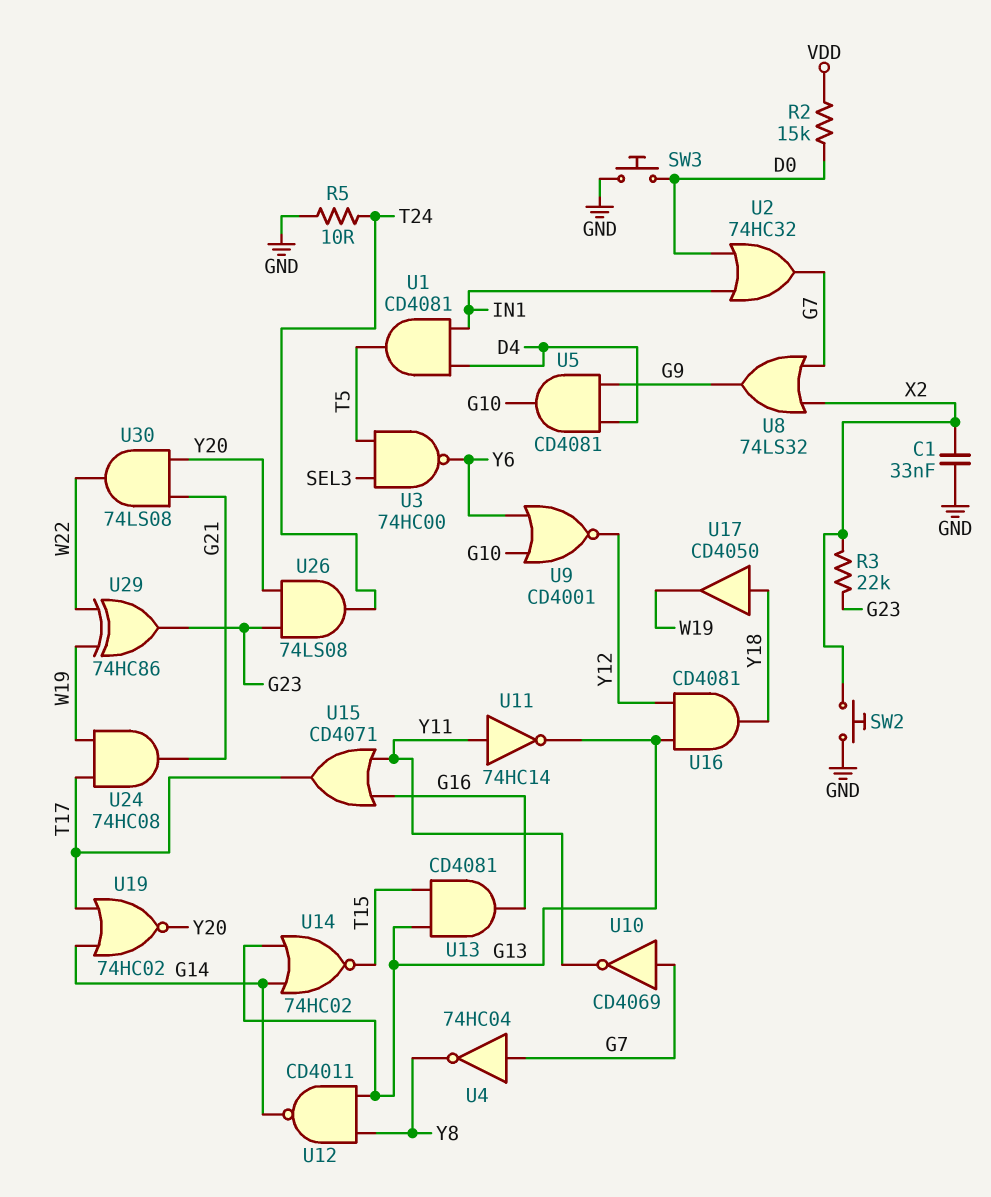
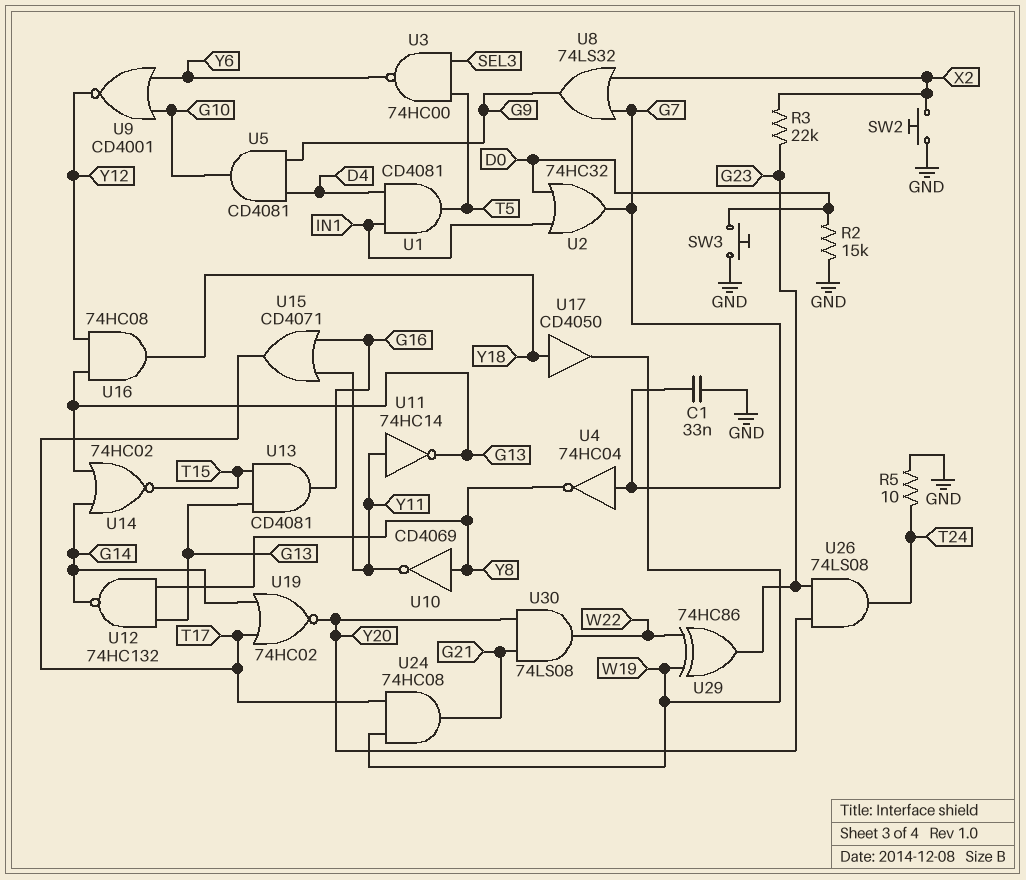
C1: 33nF (GND, X2) -> 33nF (G7, GND)
R2: 15k (D0, VDD) -> 15k (D0, GND)
U10: NOT CD4069 (in G7, out Y11) -> NOT CD4069 (in Y8, out Y11)
U12: NAND CD4011 (in G13, in Y8, out G14) -> NAND 74HC132 (in G13, in Y8, out G14)
U16: AND CD4081 (in G13, in Y12, out Y18) -> AND 74HC08 (in G13, in Y12, out Y18)

